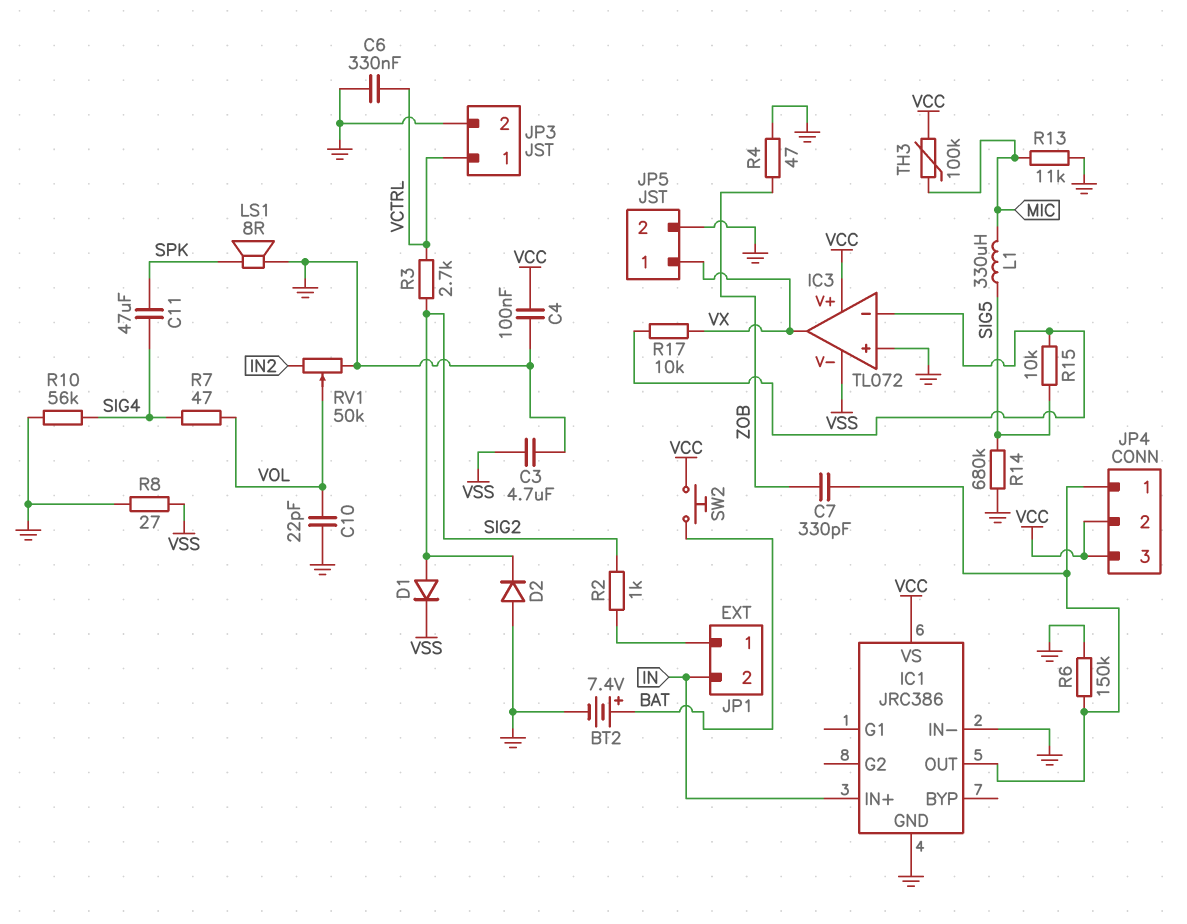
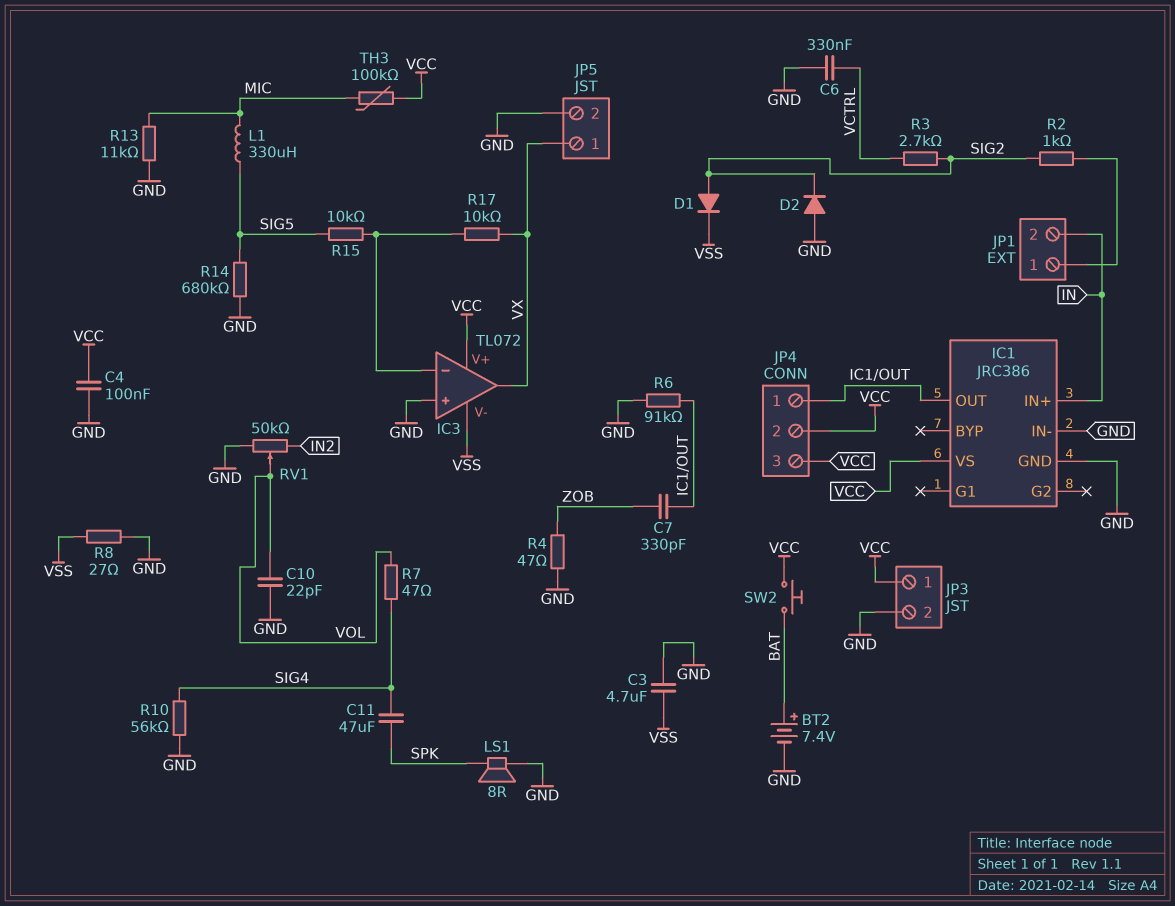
JP3 pin 1: VCTRL -> VCC
R6: 150k (GND, IC1/OUT) -> 91k (GND, IC1/OUT)

